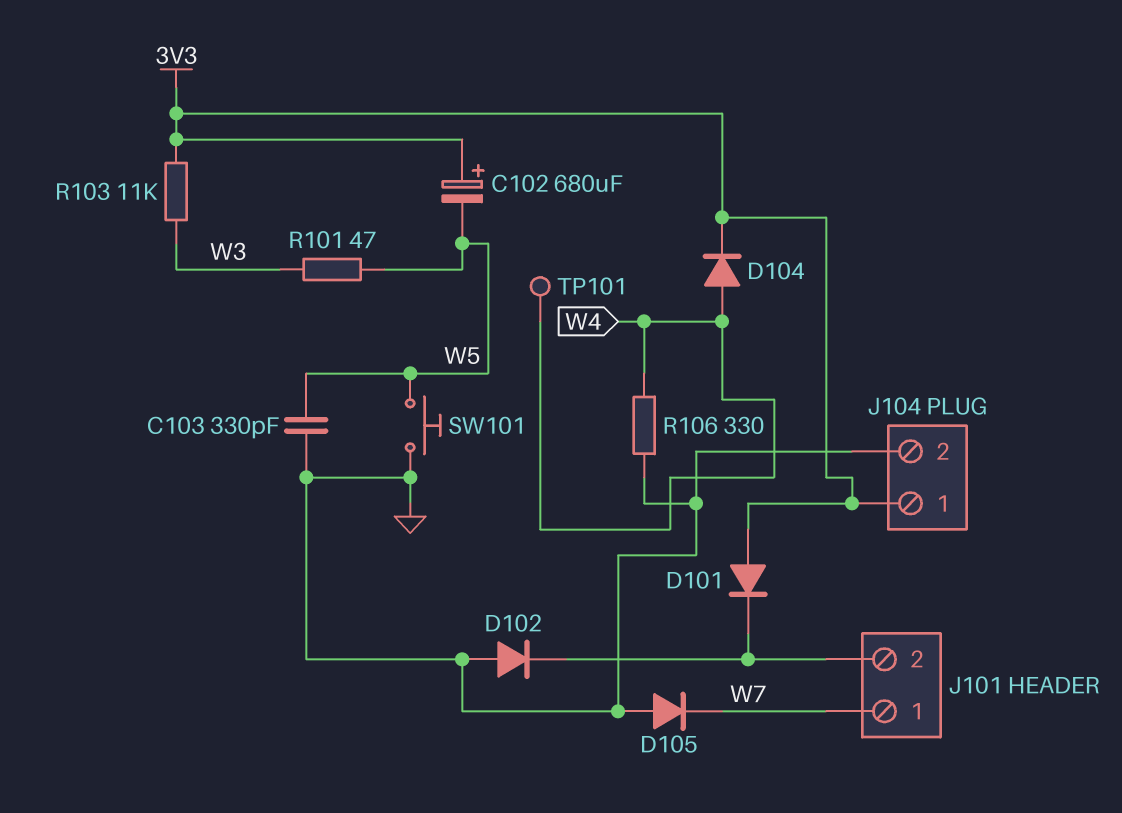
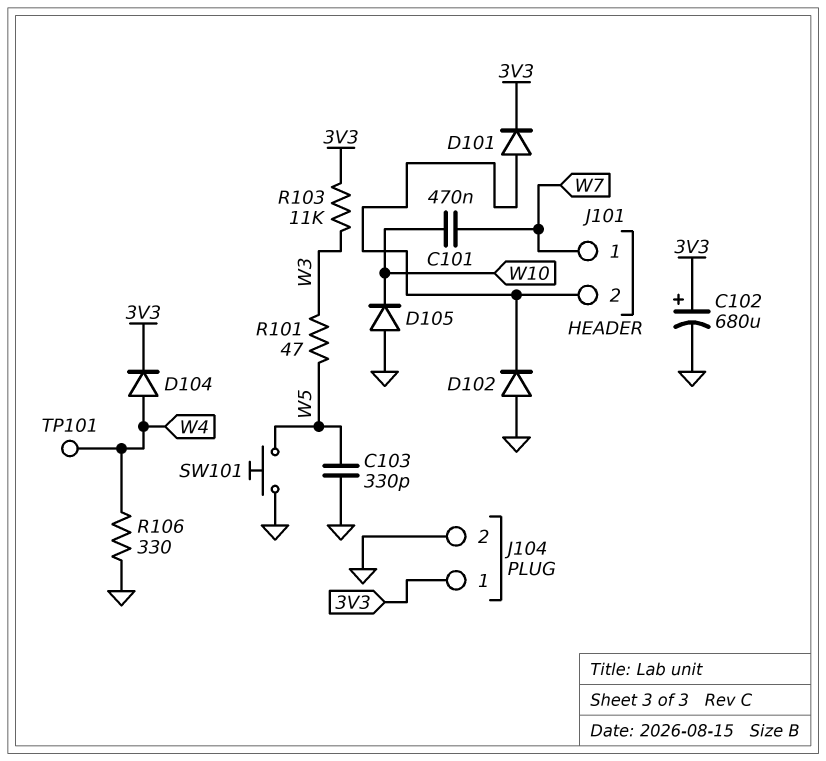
C101: none -> 470nF (W7, W10)
C102: 680uF (plus 3V3, minus W5) -> 680uF (plus 3V3, minus GND)
D101: diode (A 3V3, K J101/2) -> diode (A J101/2, K 3V3)
D105: diode (A GND, K W7) -> diode (A GND, K W10)

